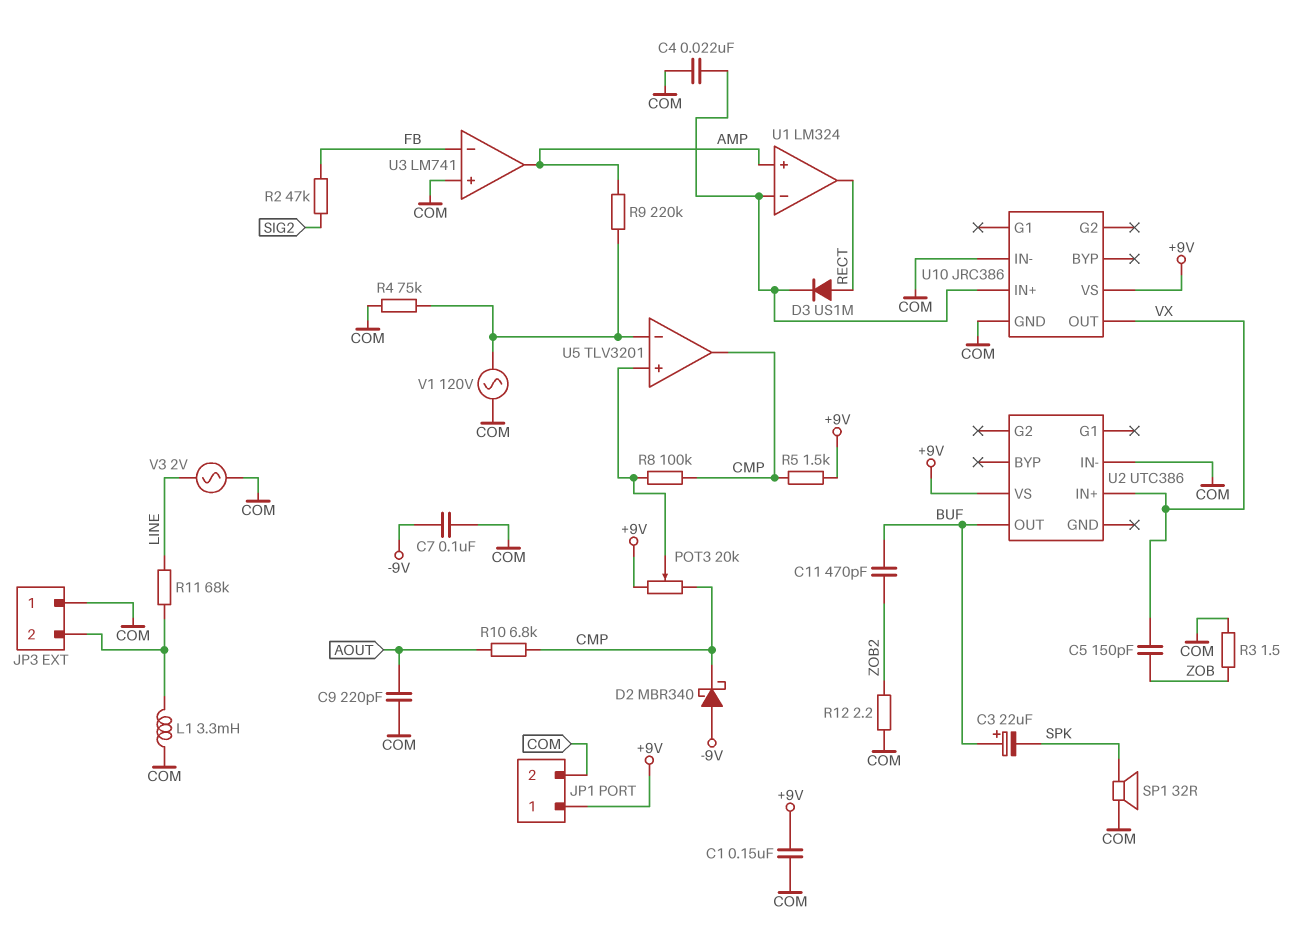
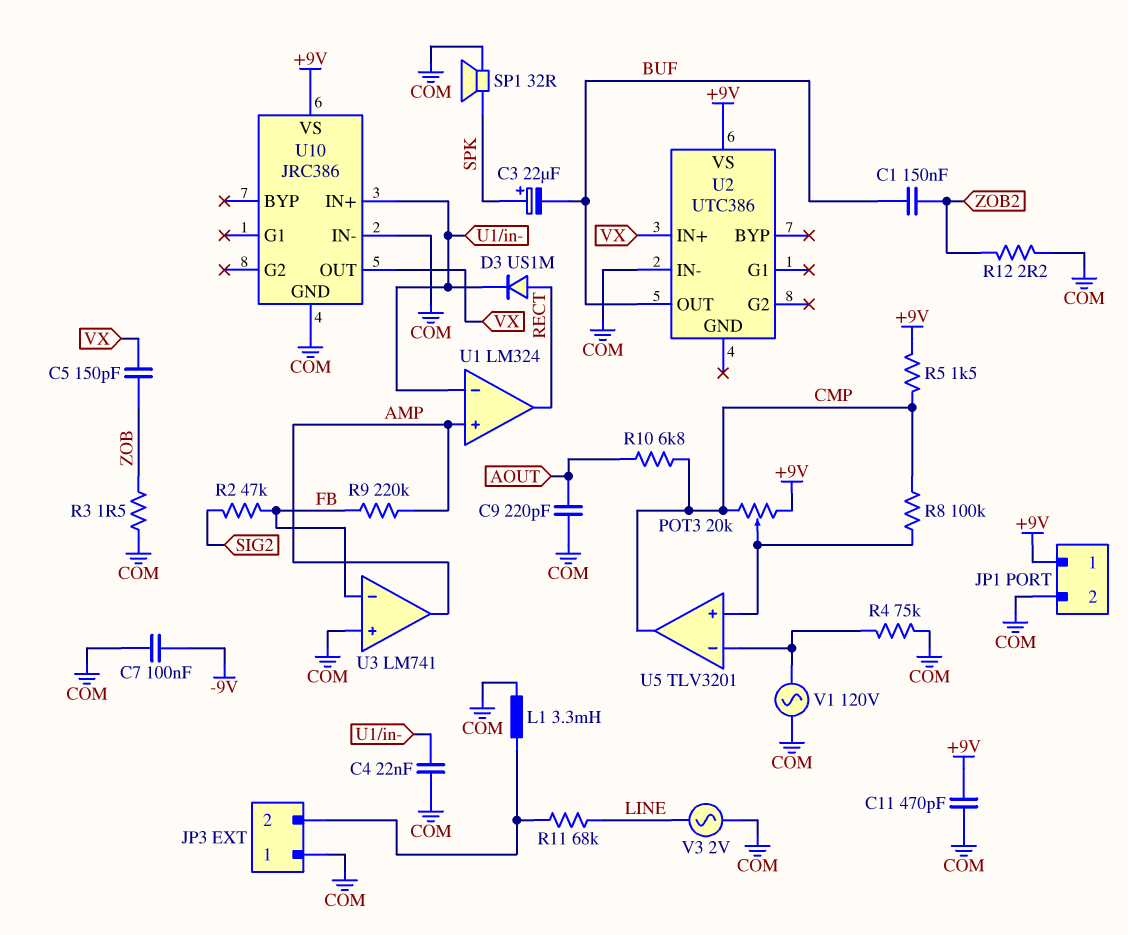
C1: 150nF (+9V, COM) -> 150nF (BUF, ZOB2)
C3: 22uF (plus BUF, minus SPK) -> 22uF (plus SPK, minus BUF)
C11: 470pF (BUF, ZOB2) -> 470pF (+9V, COM)
D2: schottky MBR340 (A -9V, K CMP) -> none
R9: 220k (AMP, U5/in-) -> 220k (AMP, FB)

